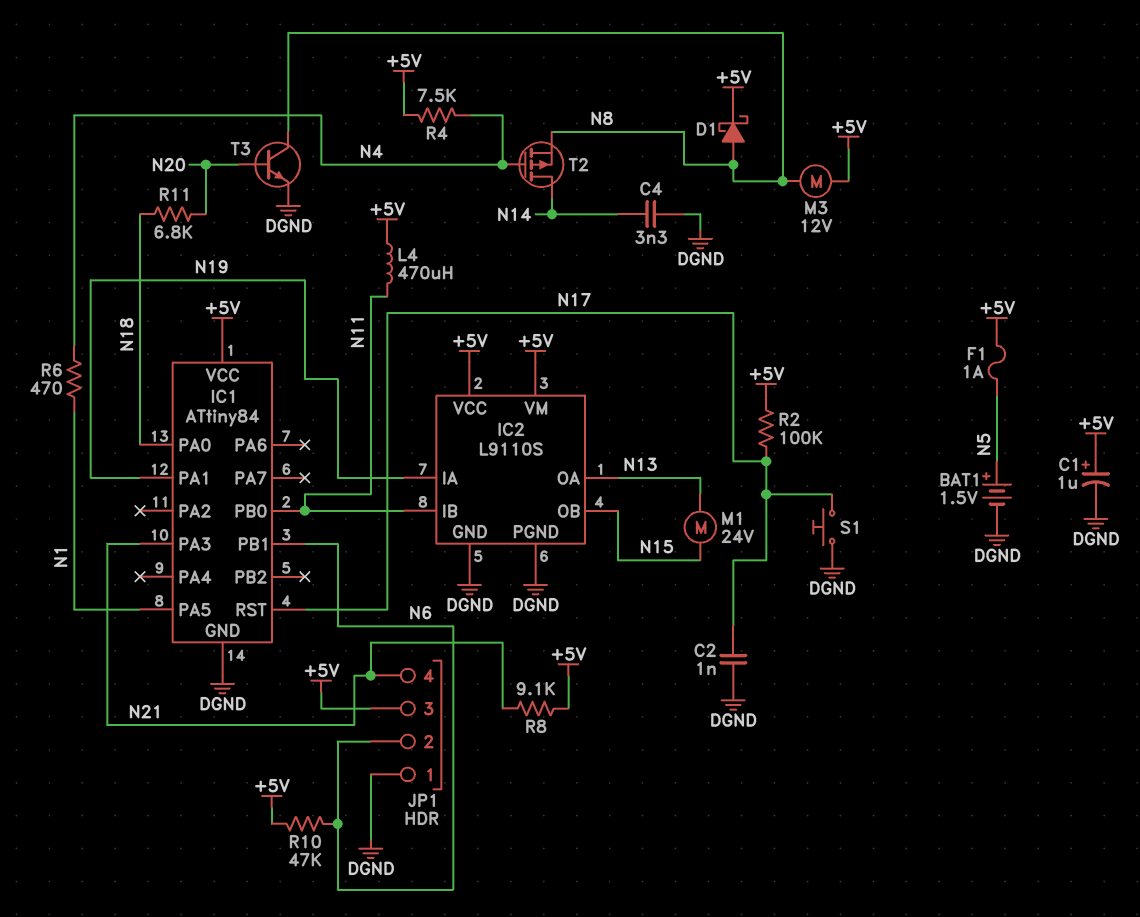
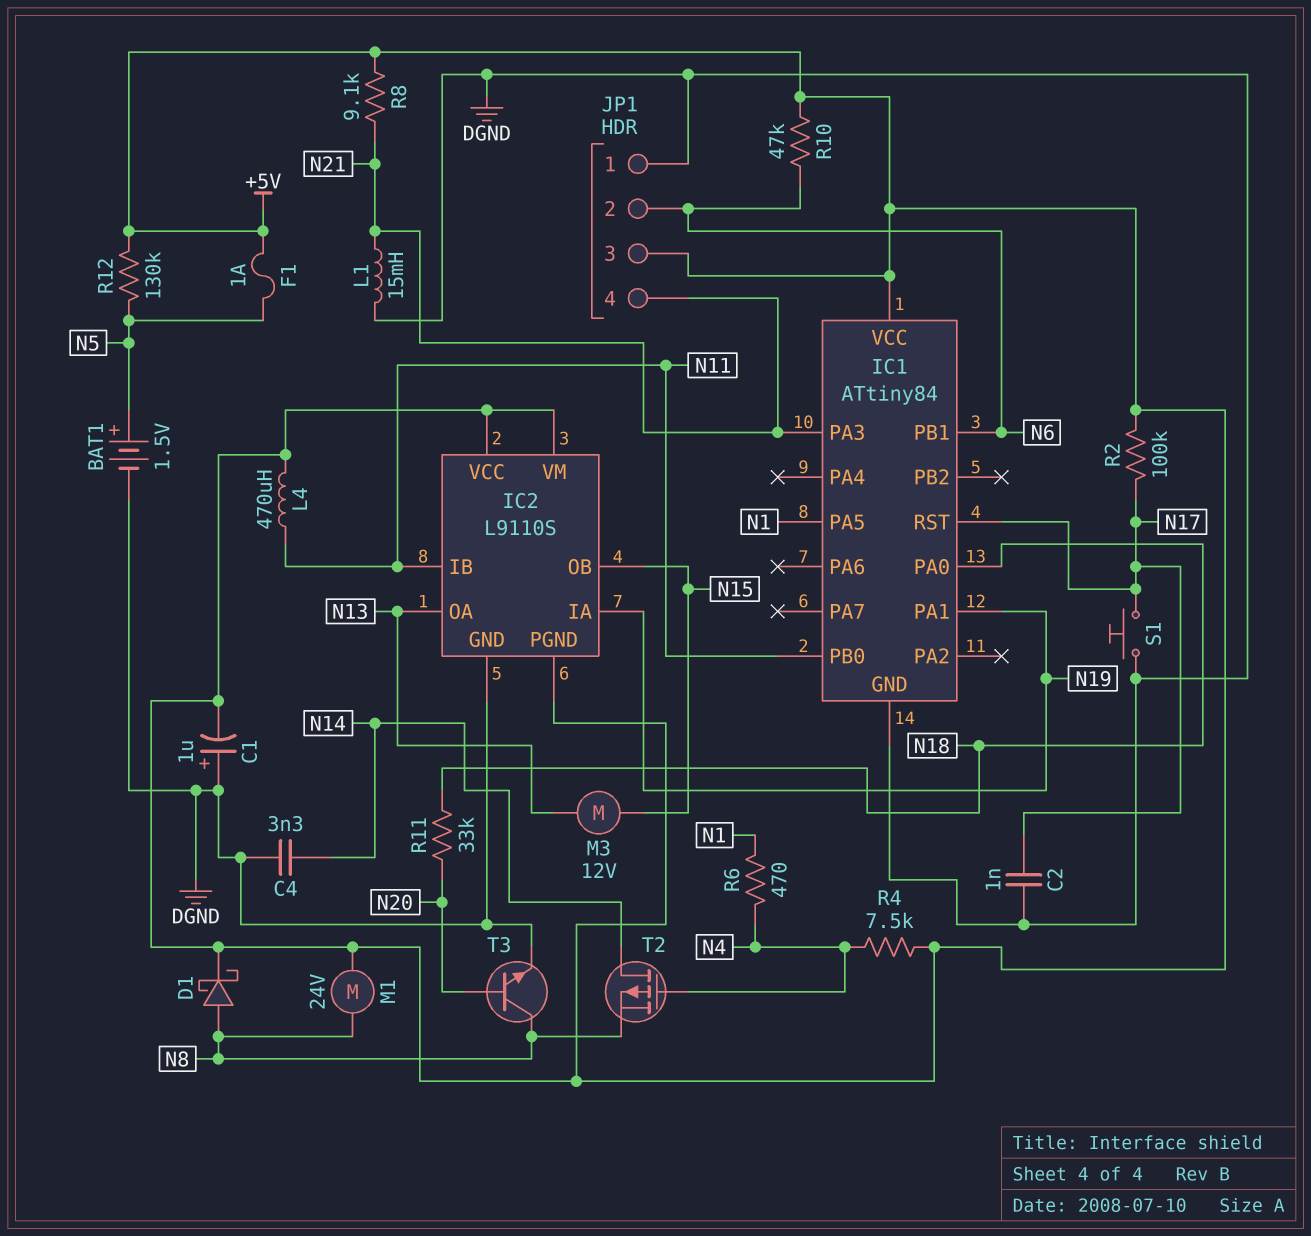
C1: 1uF (plus +5V, minus DGND) -> 1uF (plus DGND, minus +5V)
IC2 pin PGND: DGND -> +5V
L1: none -> 15mH (DGND, N21)
M1: motor 24V (N13, N15) -> motor 24V (+5V, N8)
M3: motor 12V (+5V, N8) -> motor 12V (N13, N15)
R11: 6.8k (N18, N20) -> 33k (N18, N20)
R12: none -> 130k (+5V, N5)

